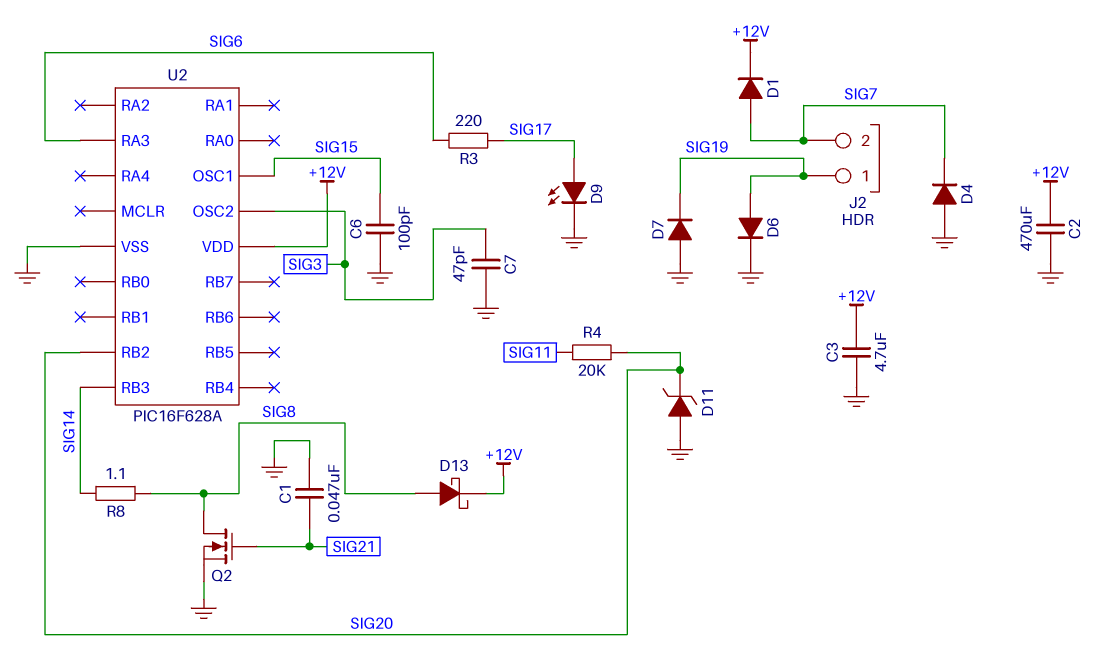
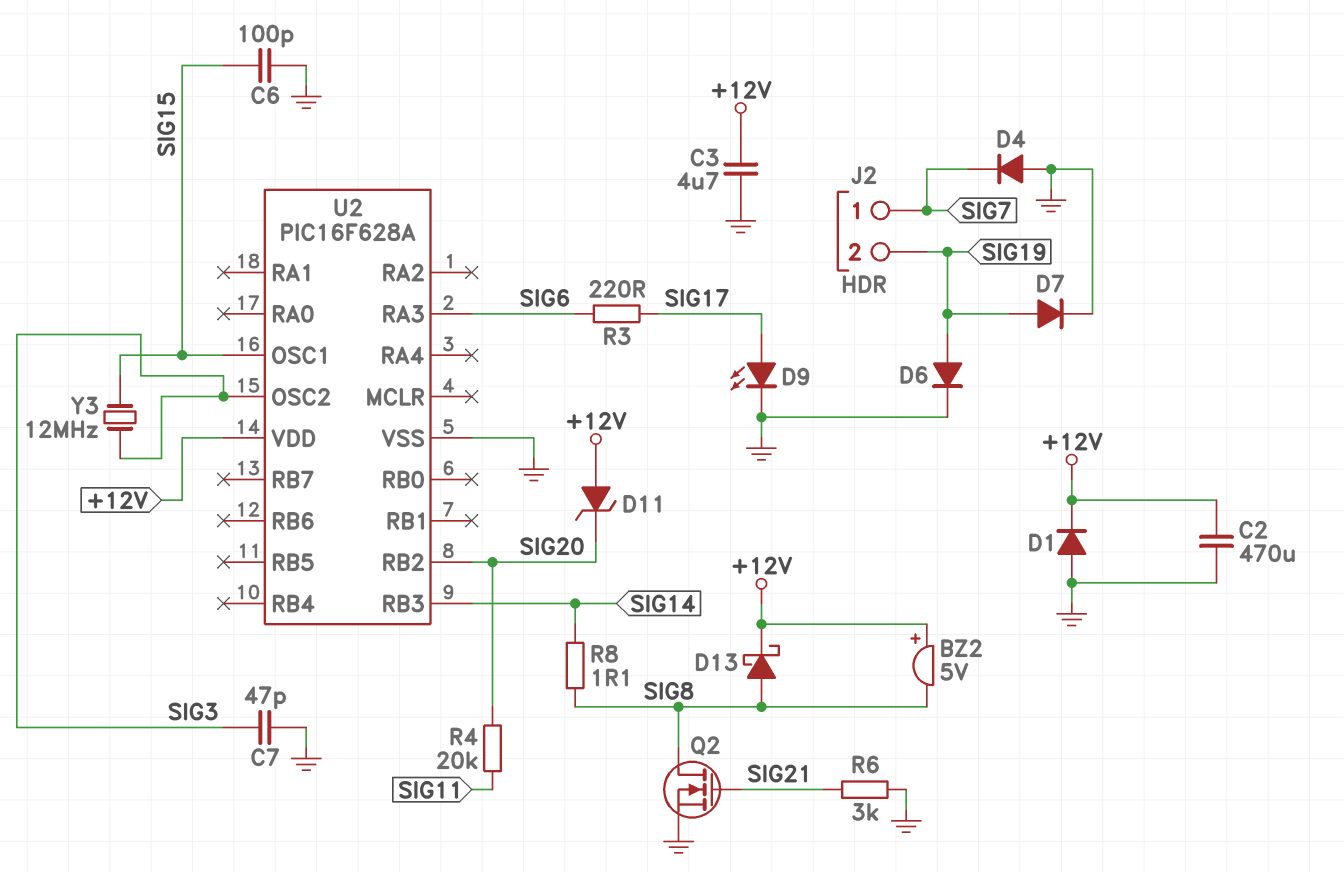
BZ2: none -> buzzer 5V (plus +12V, minus SIG8)
C1: 47nF (GND, SIG21) -> none
D1: diode (A SIG7, K +12V) -> diode (A GND, K +12V)
D7: diode (A GND, K SIG19) -> diode (A SIG19, K GND)
D11: zener (A GND, K SIG20) -> zener (A +12V, K SIG20)
J2 pin 1: SIG19 -> SIG7
J2 pin 2: SIG7 -> SIG19
R6: none -> 3k (GND, SIG21)
Y3: none -> 12MHz (SIG3, SIG15)

